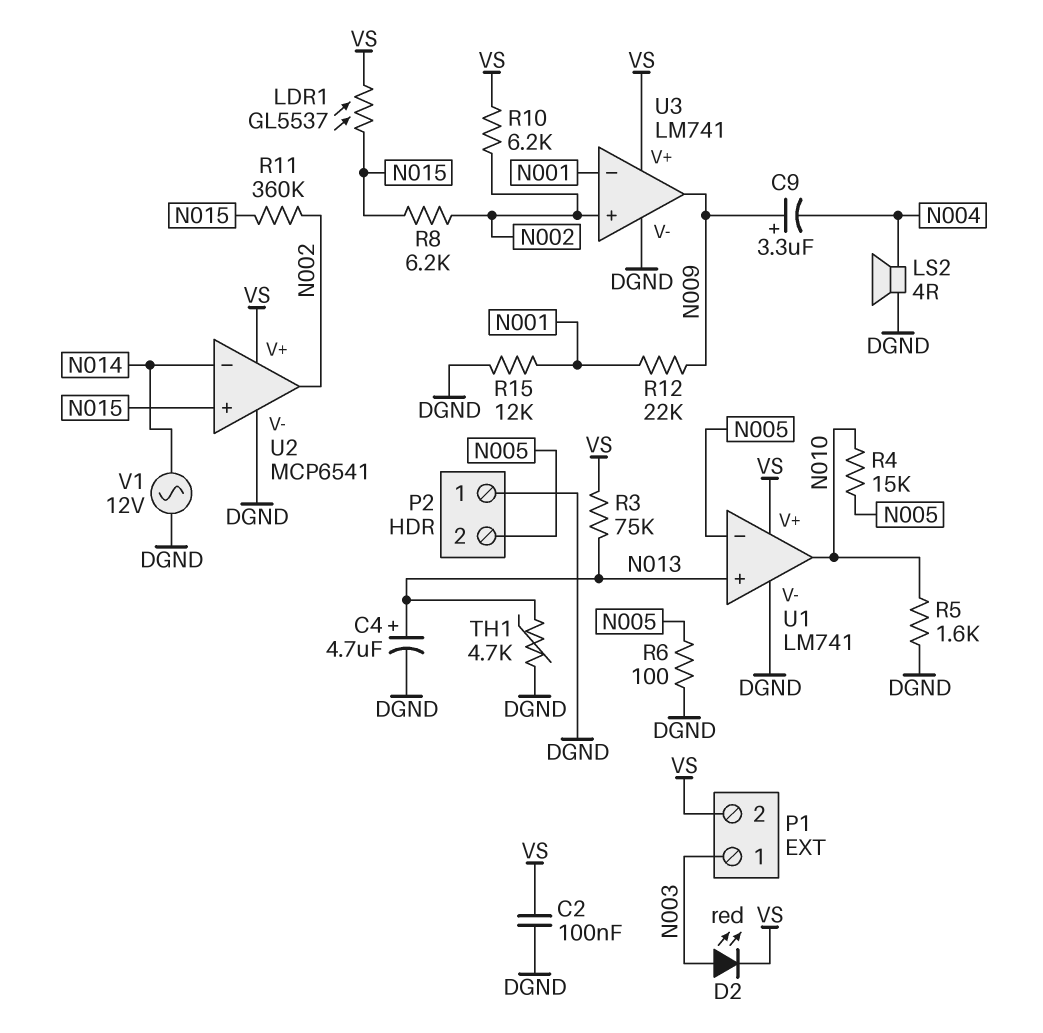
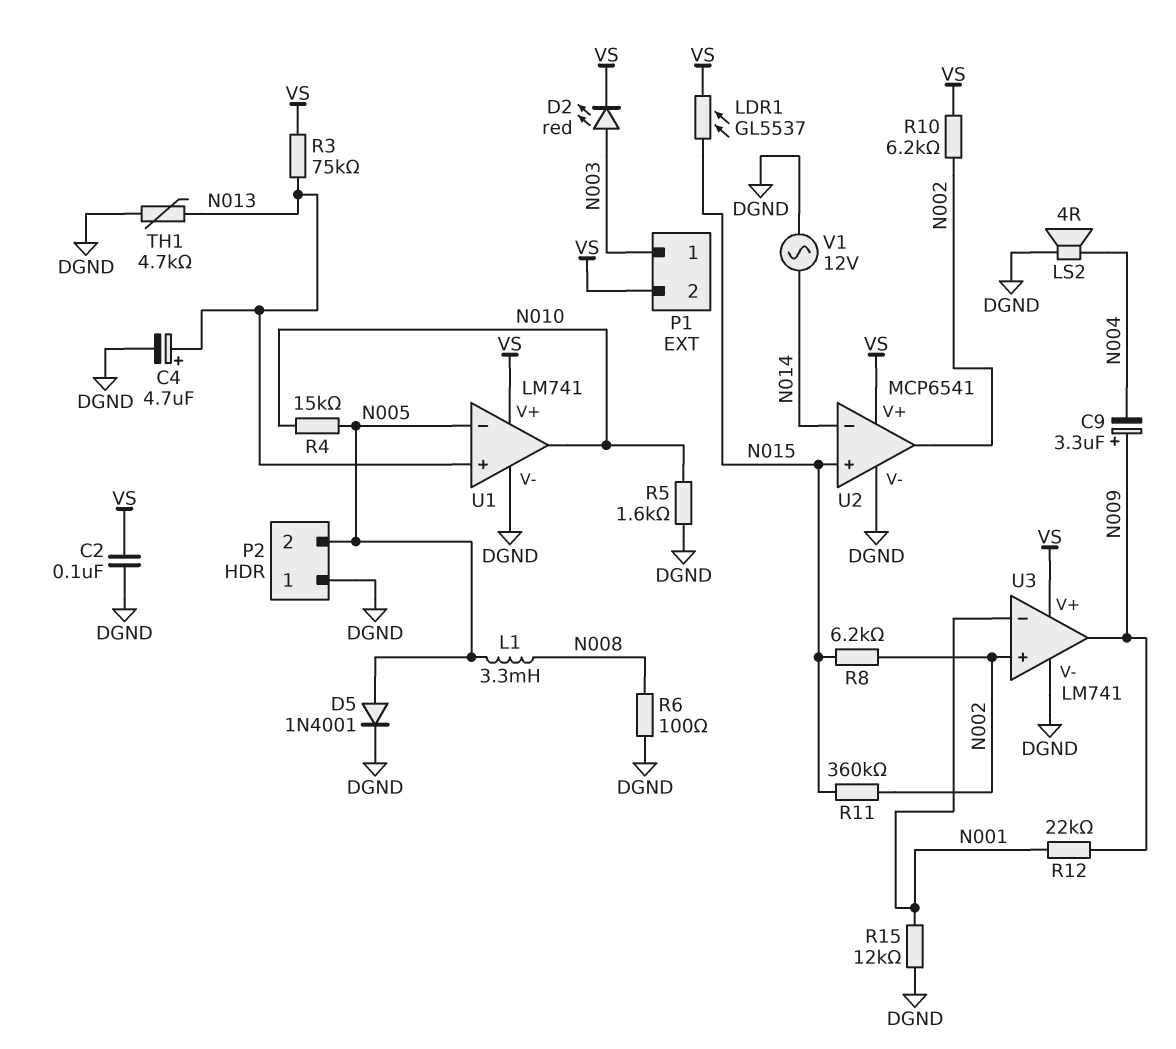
D5: none -> diode 1N4001 (A N005, K DGND)
L1: none -> 3.3mH (N005, N008)
R6: 100 (DGND, N005) -> 100 (DGND, N008)

